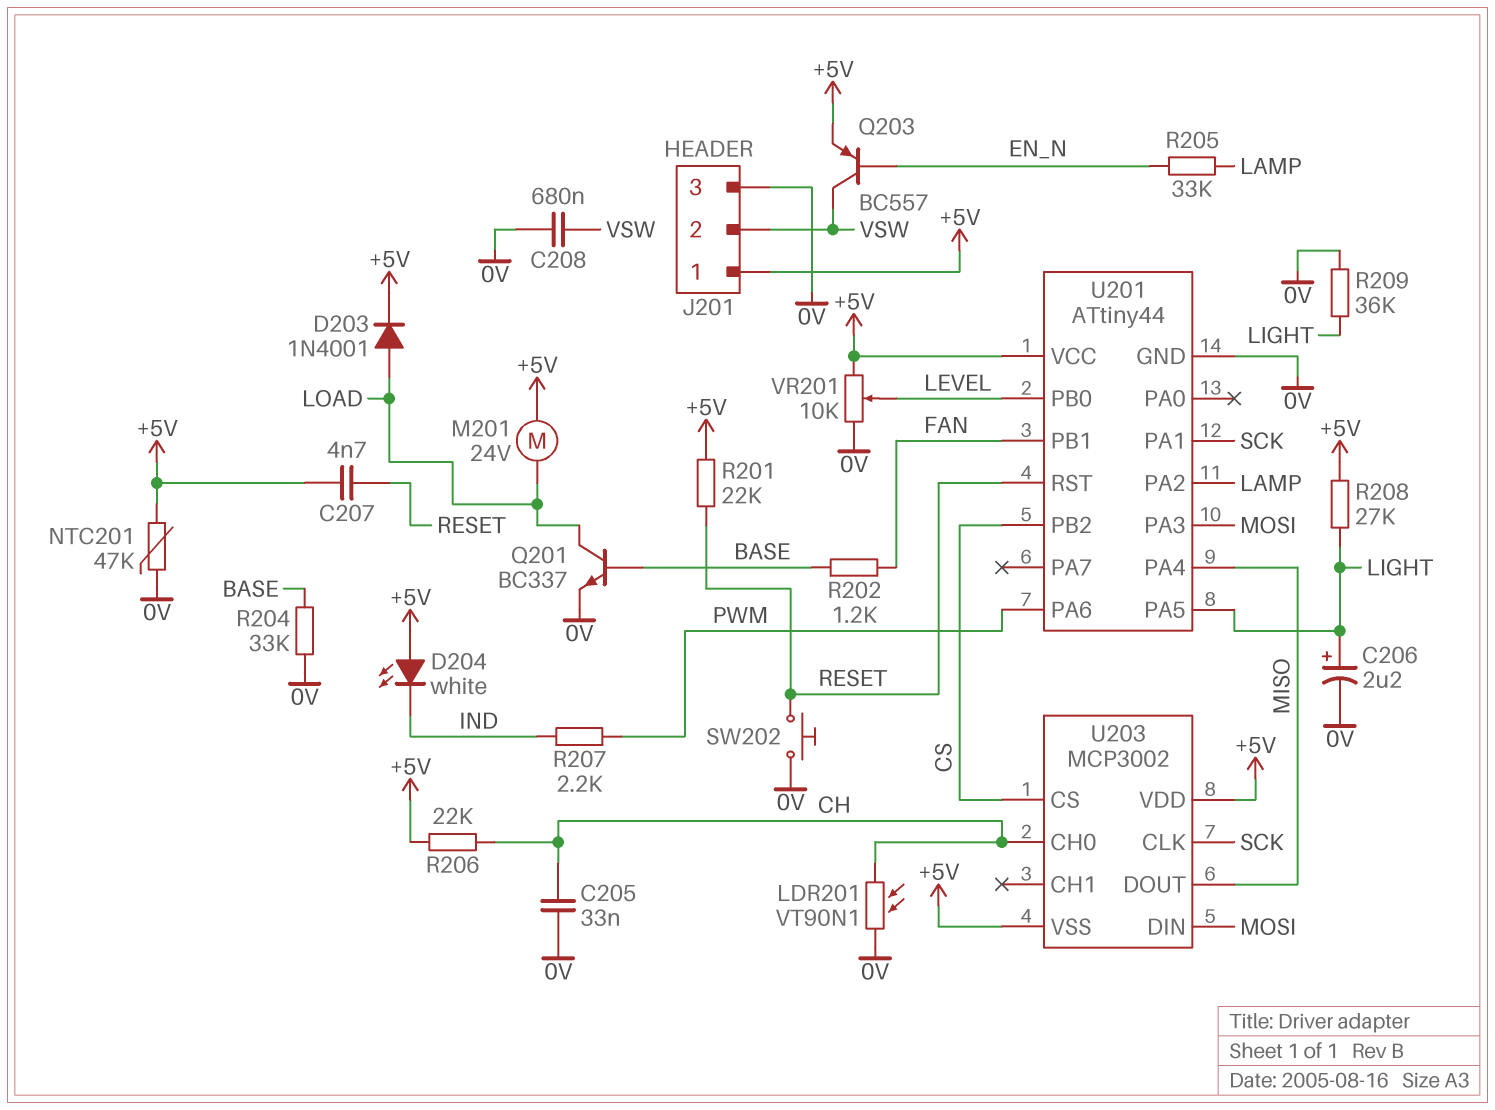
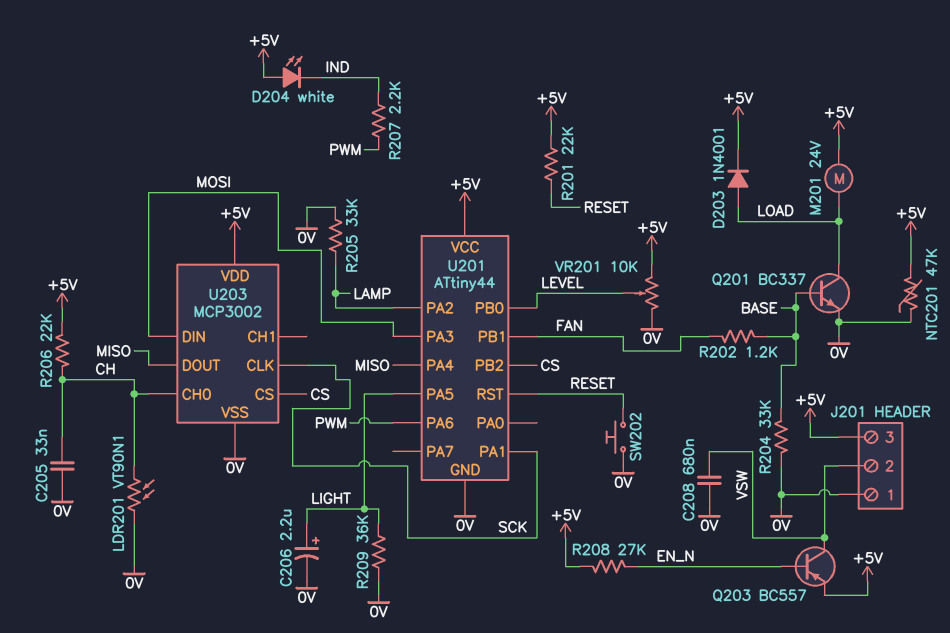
C207: 4.7nF (+5V, RESET) -> none
J201 pin 1: +5V -> 0V
J201 pin 3: 0V -> +5V
R205: 33k (EN_N, LAMP) -> 33k (0V, LAMP)
R208: 27k (+5V, LIGHT) -> 27k (+5V, EN_N)
U203 pin VSS: +5V -> 0V

